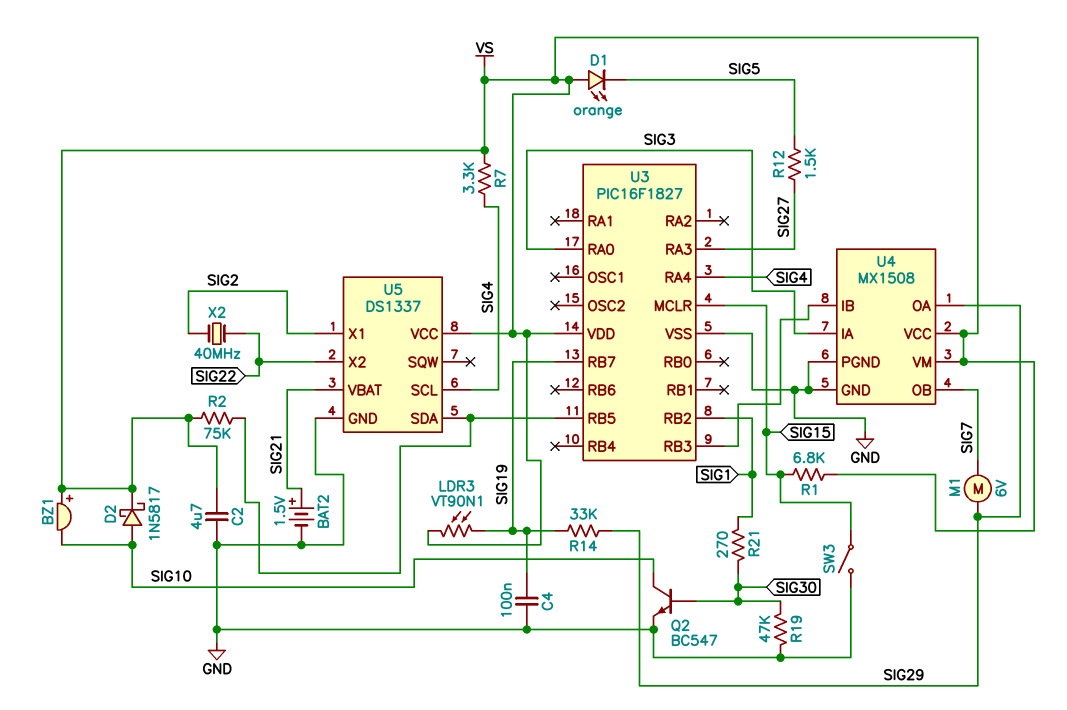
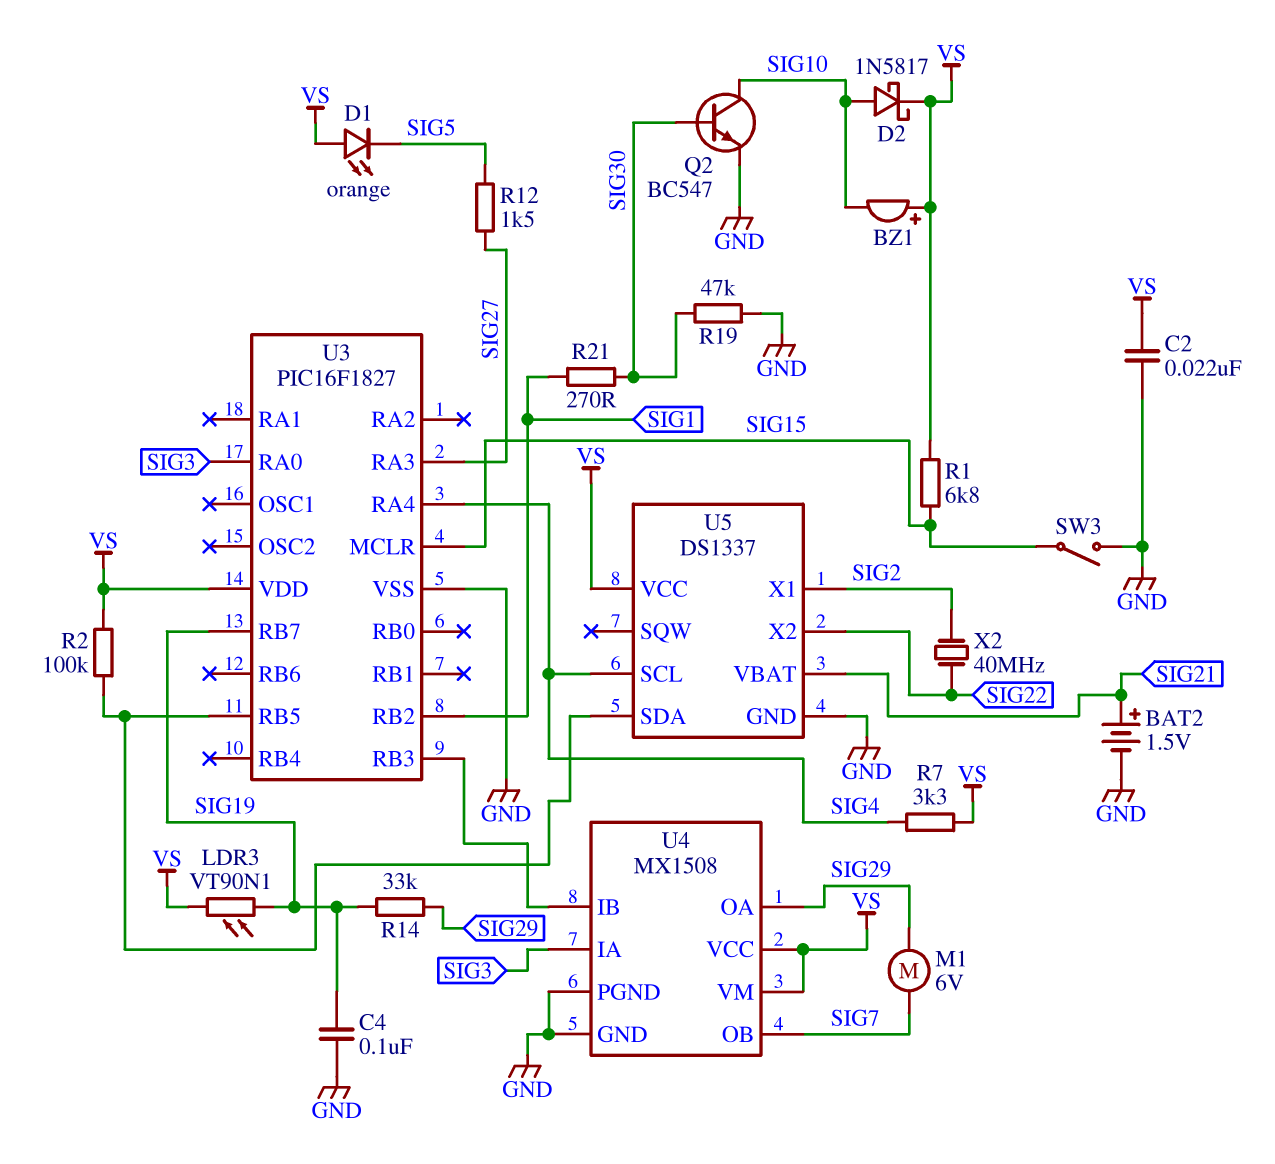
C2: 4.7uF (GND, VS) -> 22nF (GND, VS)
R2: 75k (U3/RB5, VS) -> 100k (U3/RB5, VS)

